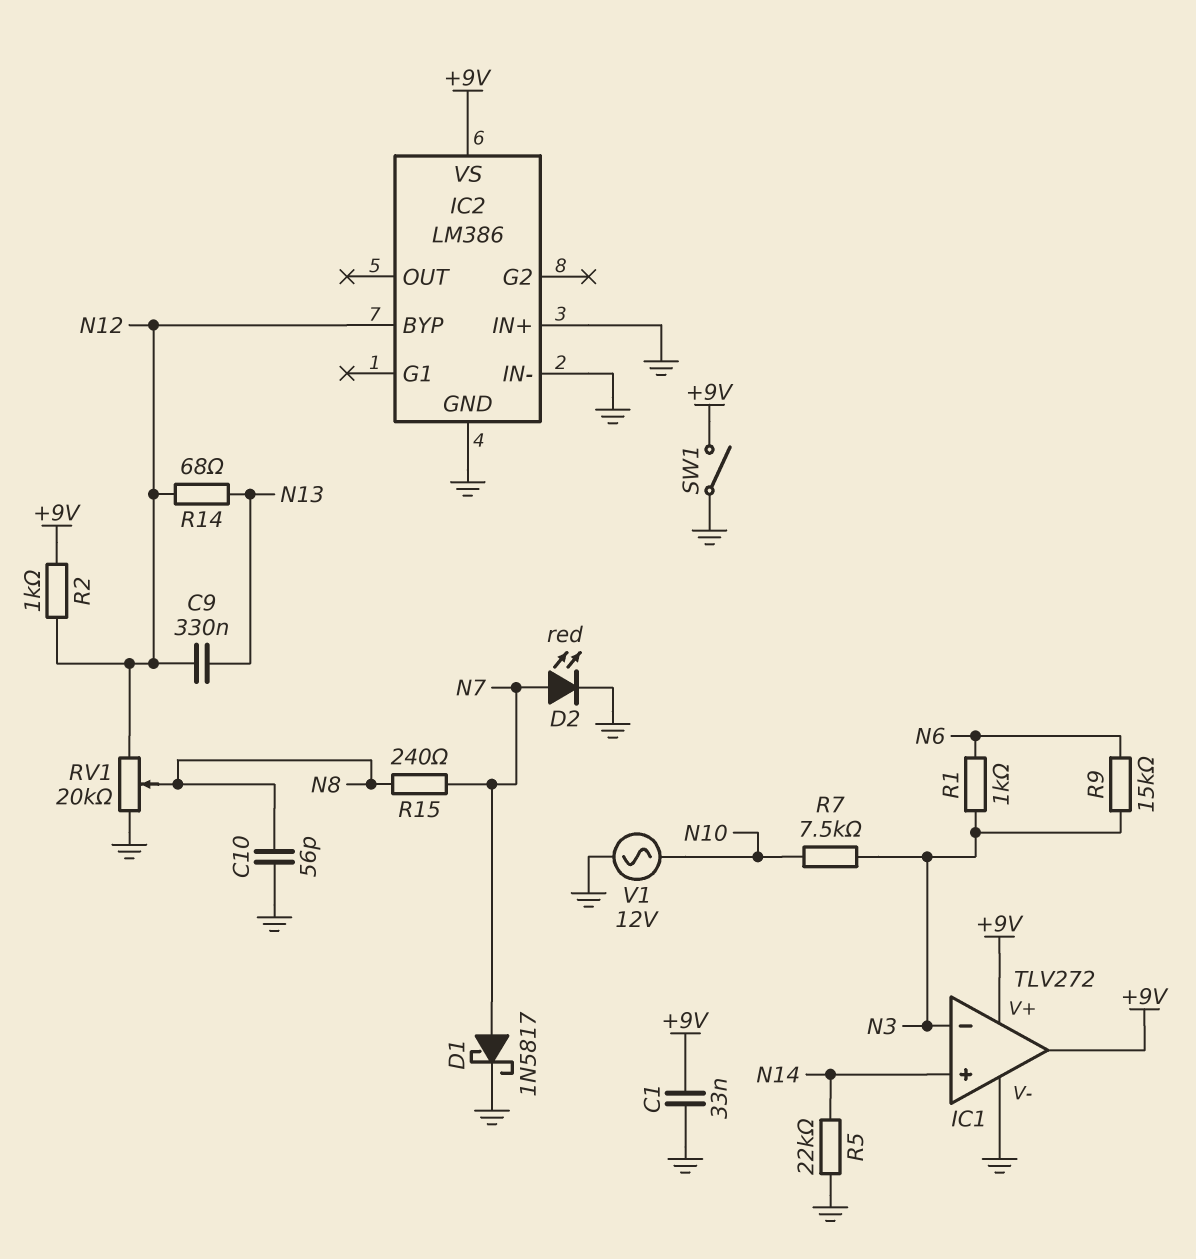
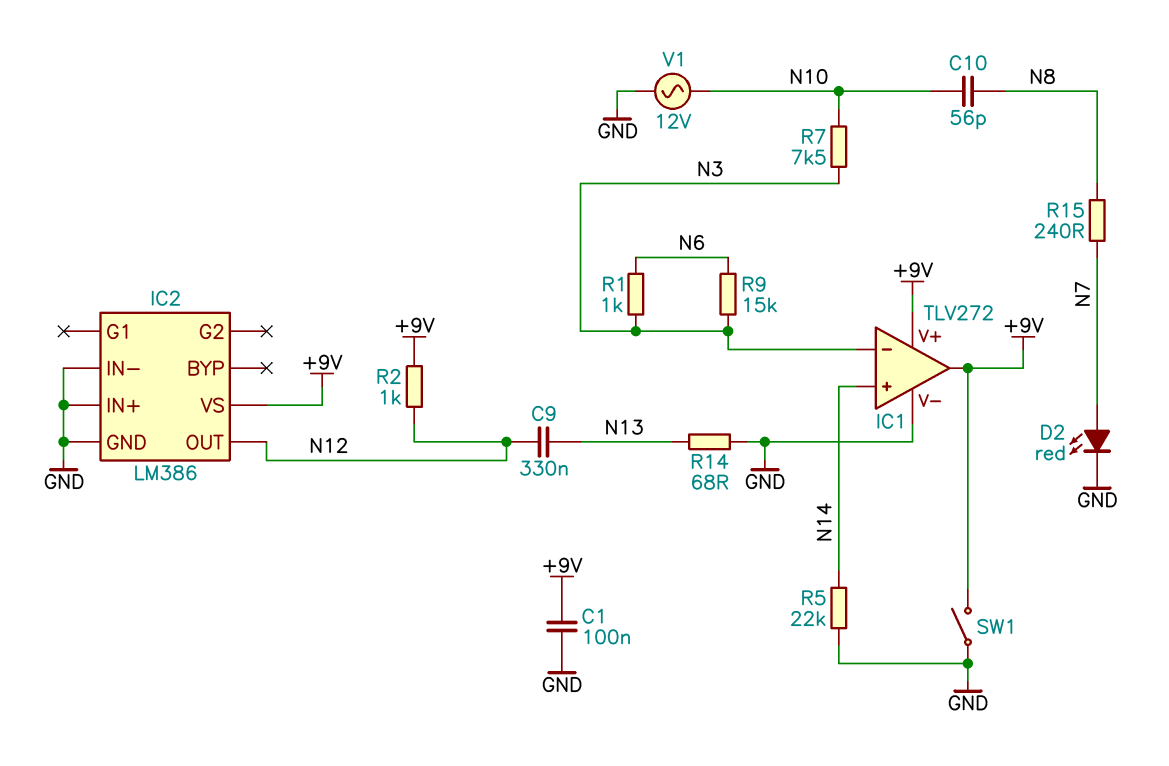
C1: 33nF (+9V, GND) -> 100nF (+9V, GND)
C10: 56pF (GND, N8) -> 56pF (N8, N10)
D1: schottky 1N5817 (A N7, K GND) -> none
IC2 pin BYP: N12 -> none
IC2 pin OUT: none -> N12
R14: 68 (N12, N13) -> 68 (GND, N13)
RV1: 20k (GND, N12, wiper N8) -> none

